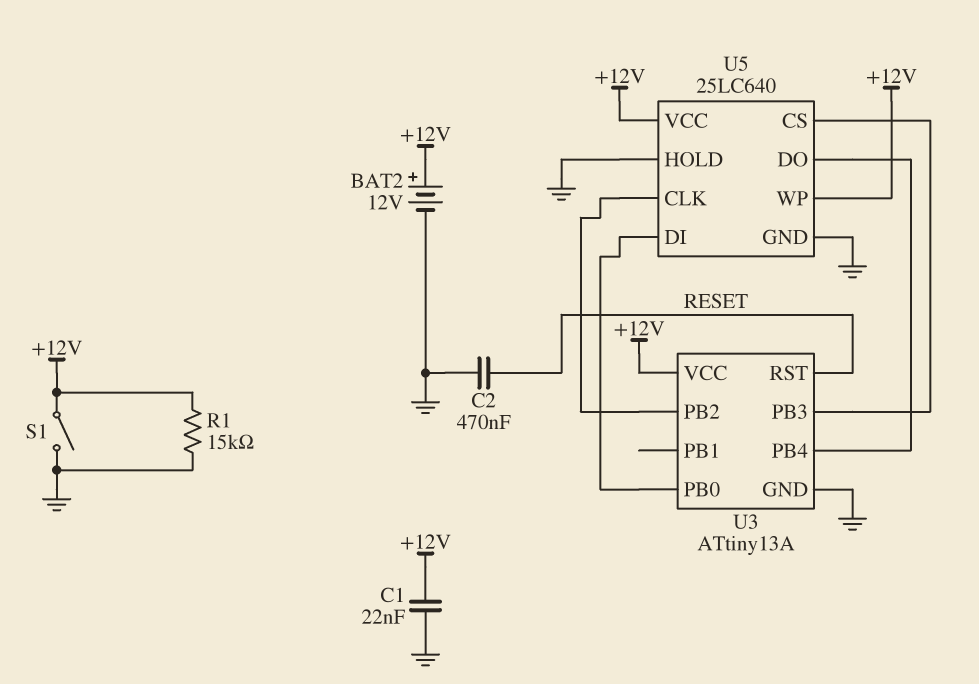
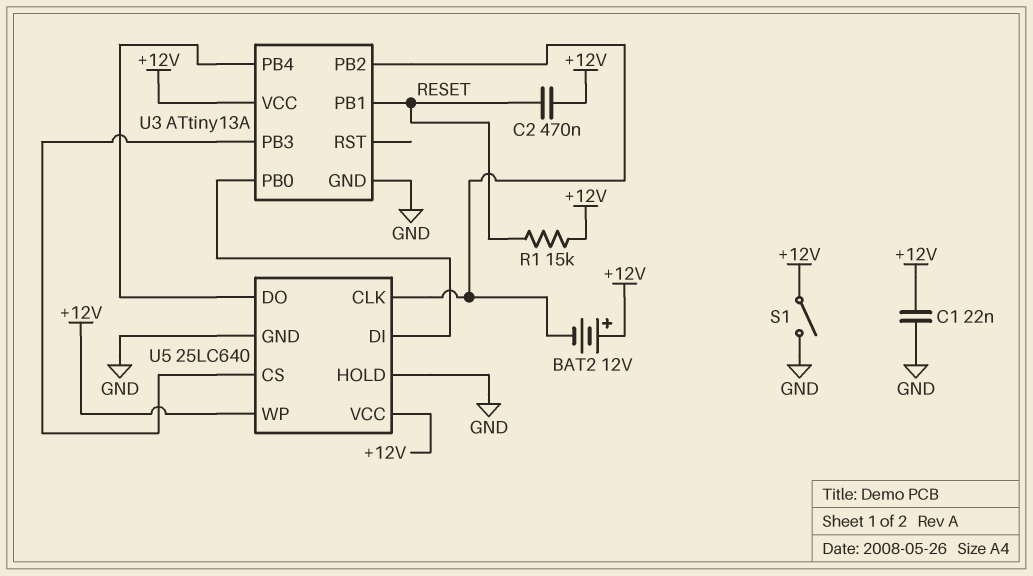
BAT2: 12V (plus +12V, minus GND) -> 12V (plus +12V, minus U3/PB2)
C2: 470nF (GND, RESET) -> 470nF (+12V, RESET)
R1: 15k (+12V, GND) -> 15k (+12V, RESET)
U3 pin PB1: none -> RESET
U3 pin RST: RESET -> none

